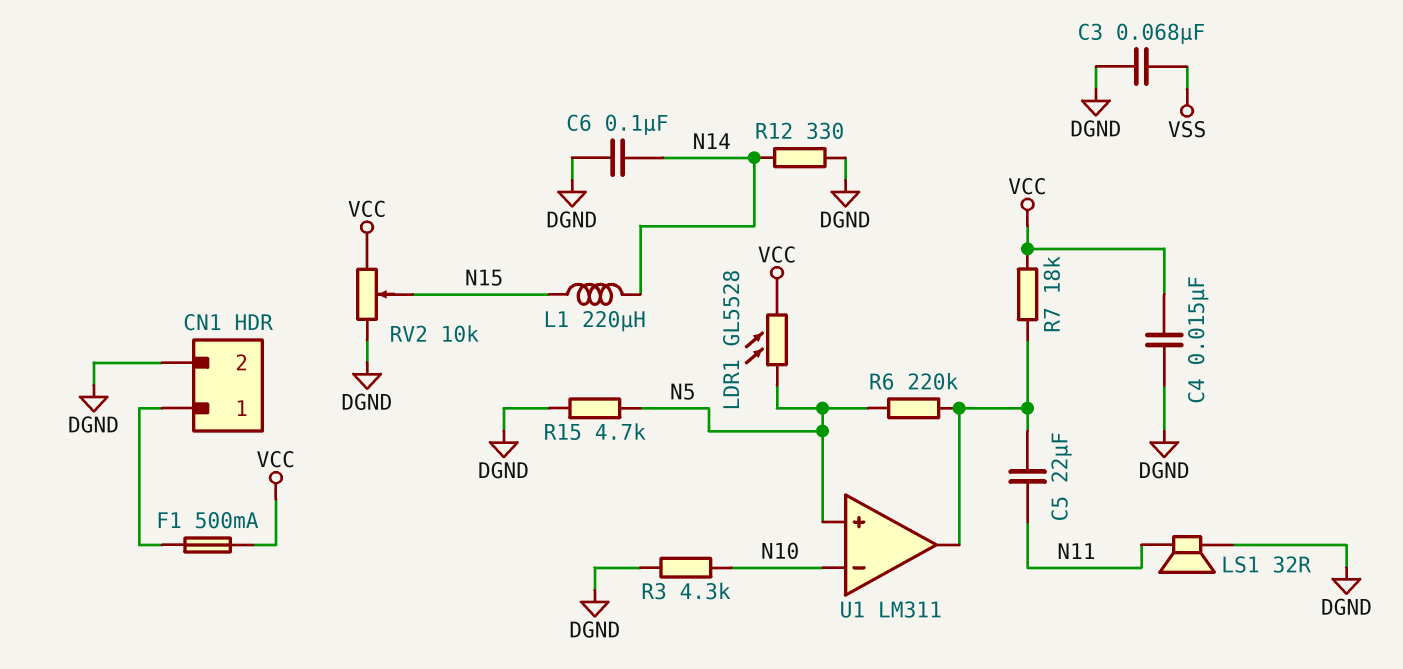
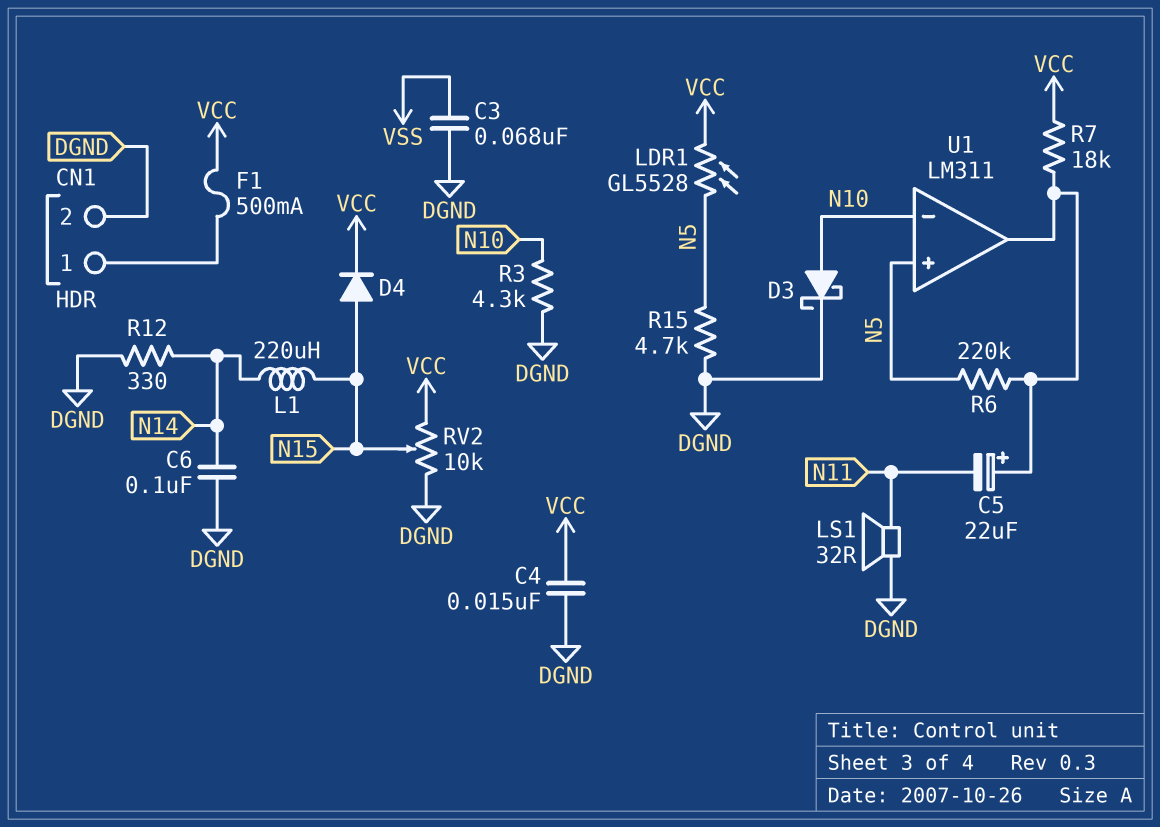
C5: 22uF (N11, U1/out) -> 22uF (plus U1/out, minus N11)
D3: none -> schottky (A N10, K DGND)
D4: none -> diode (A N15, K VCC)

